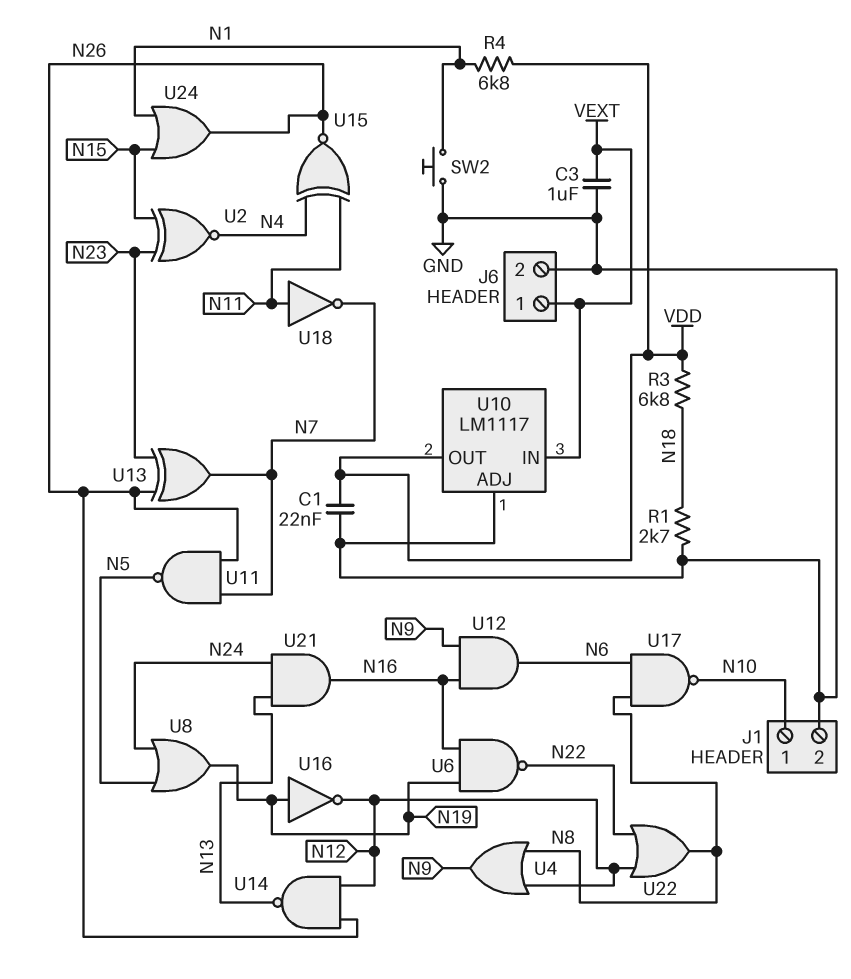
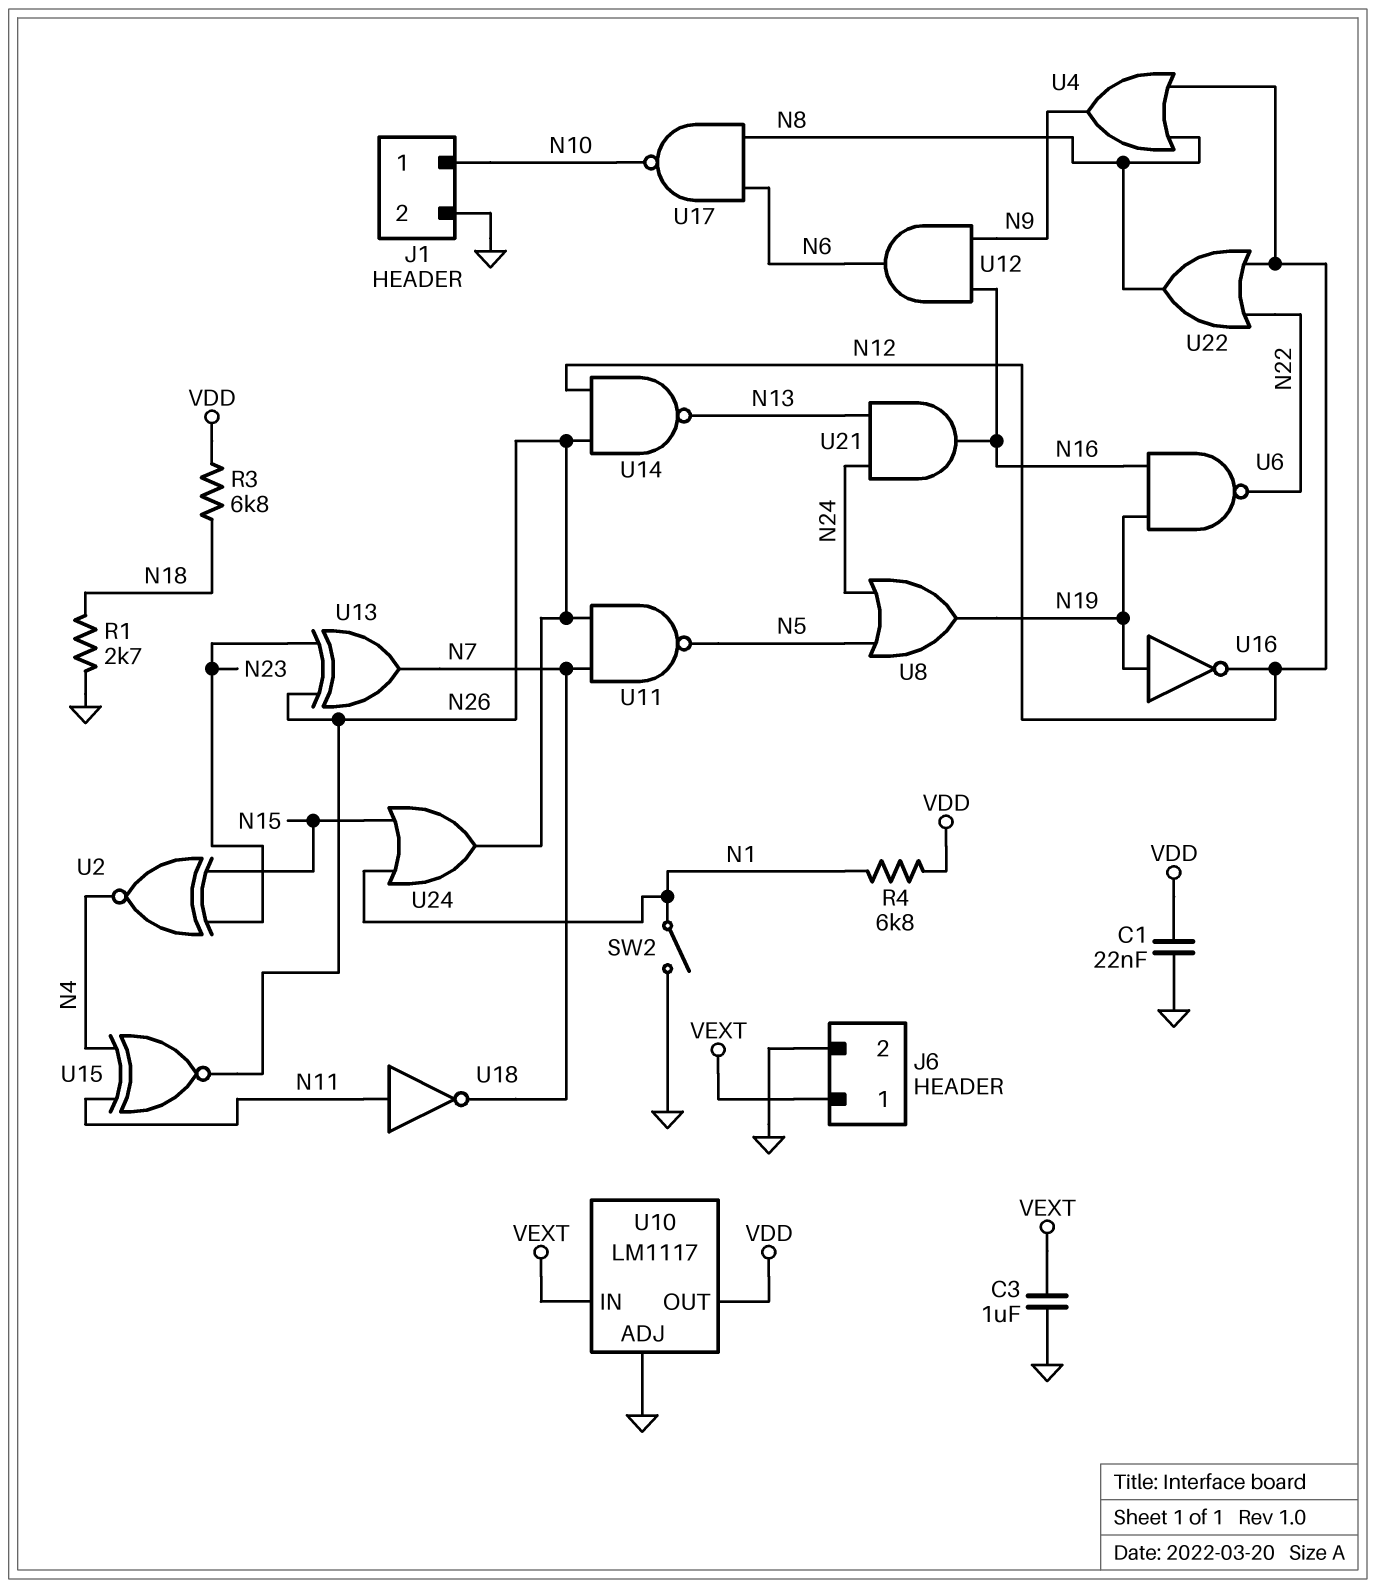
SW2: button (GND, N1) -> switch (GND, N1)

